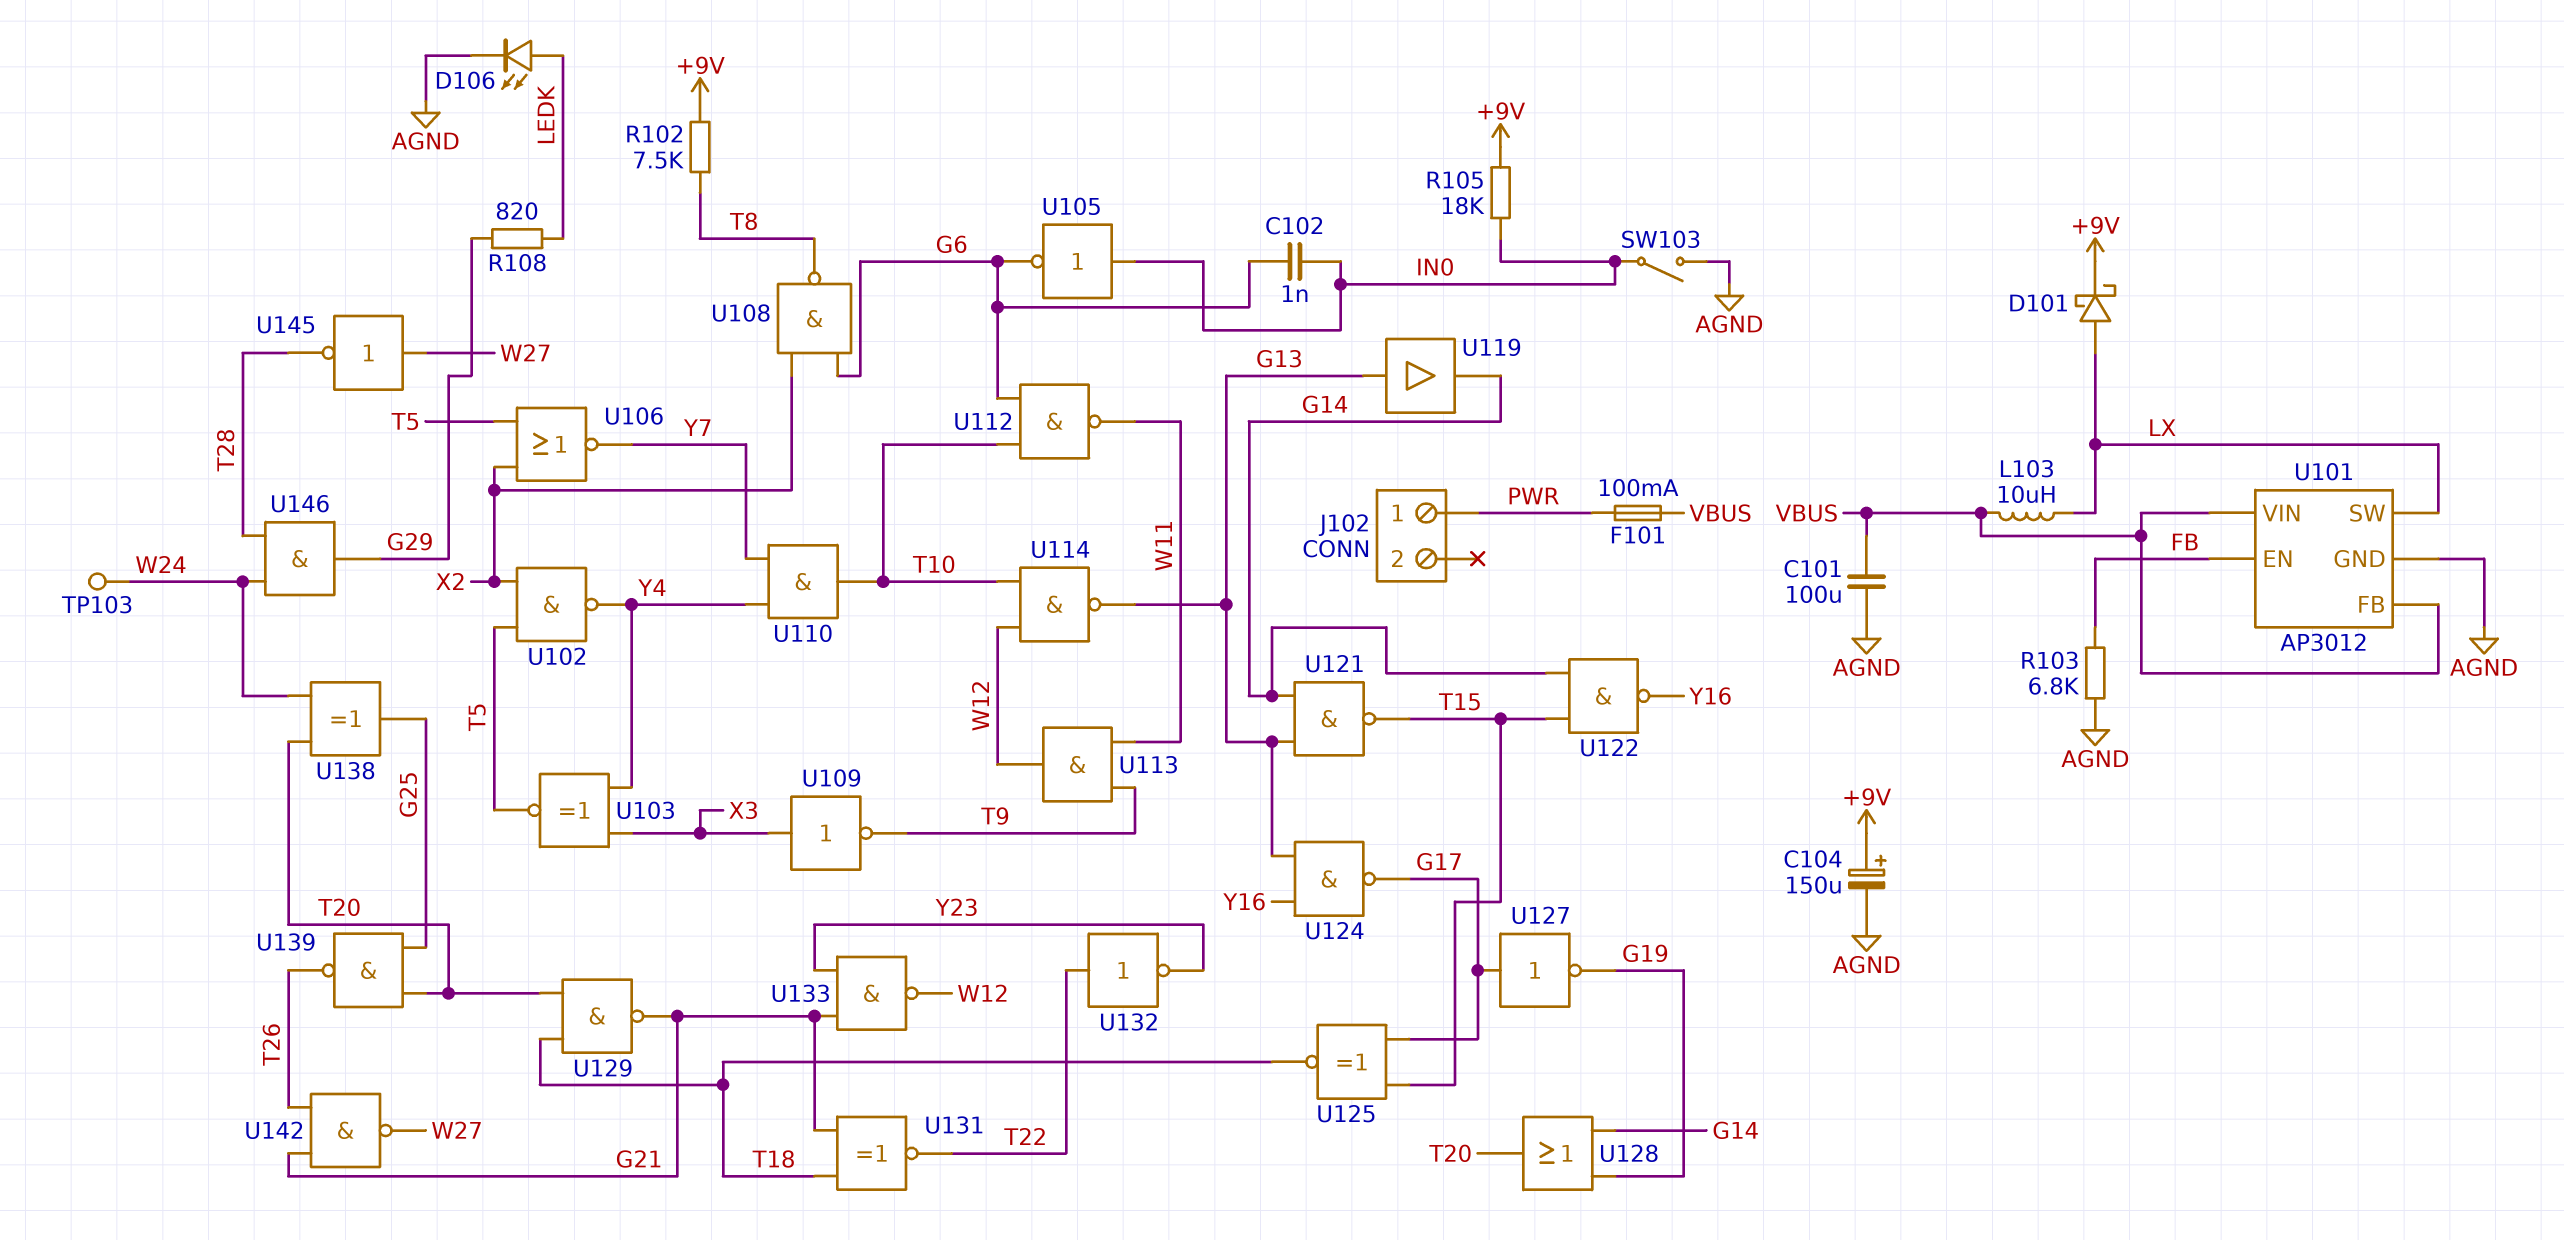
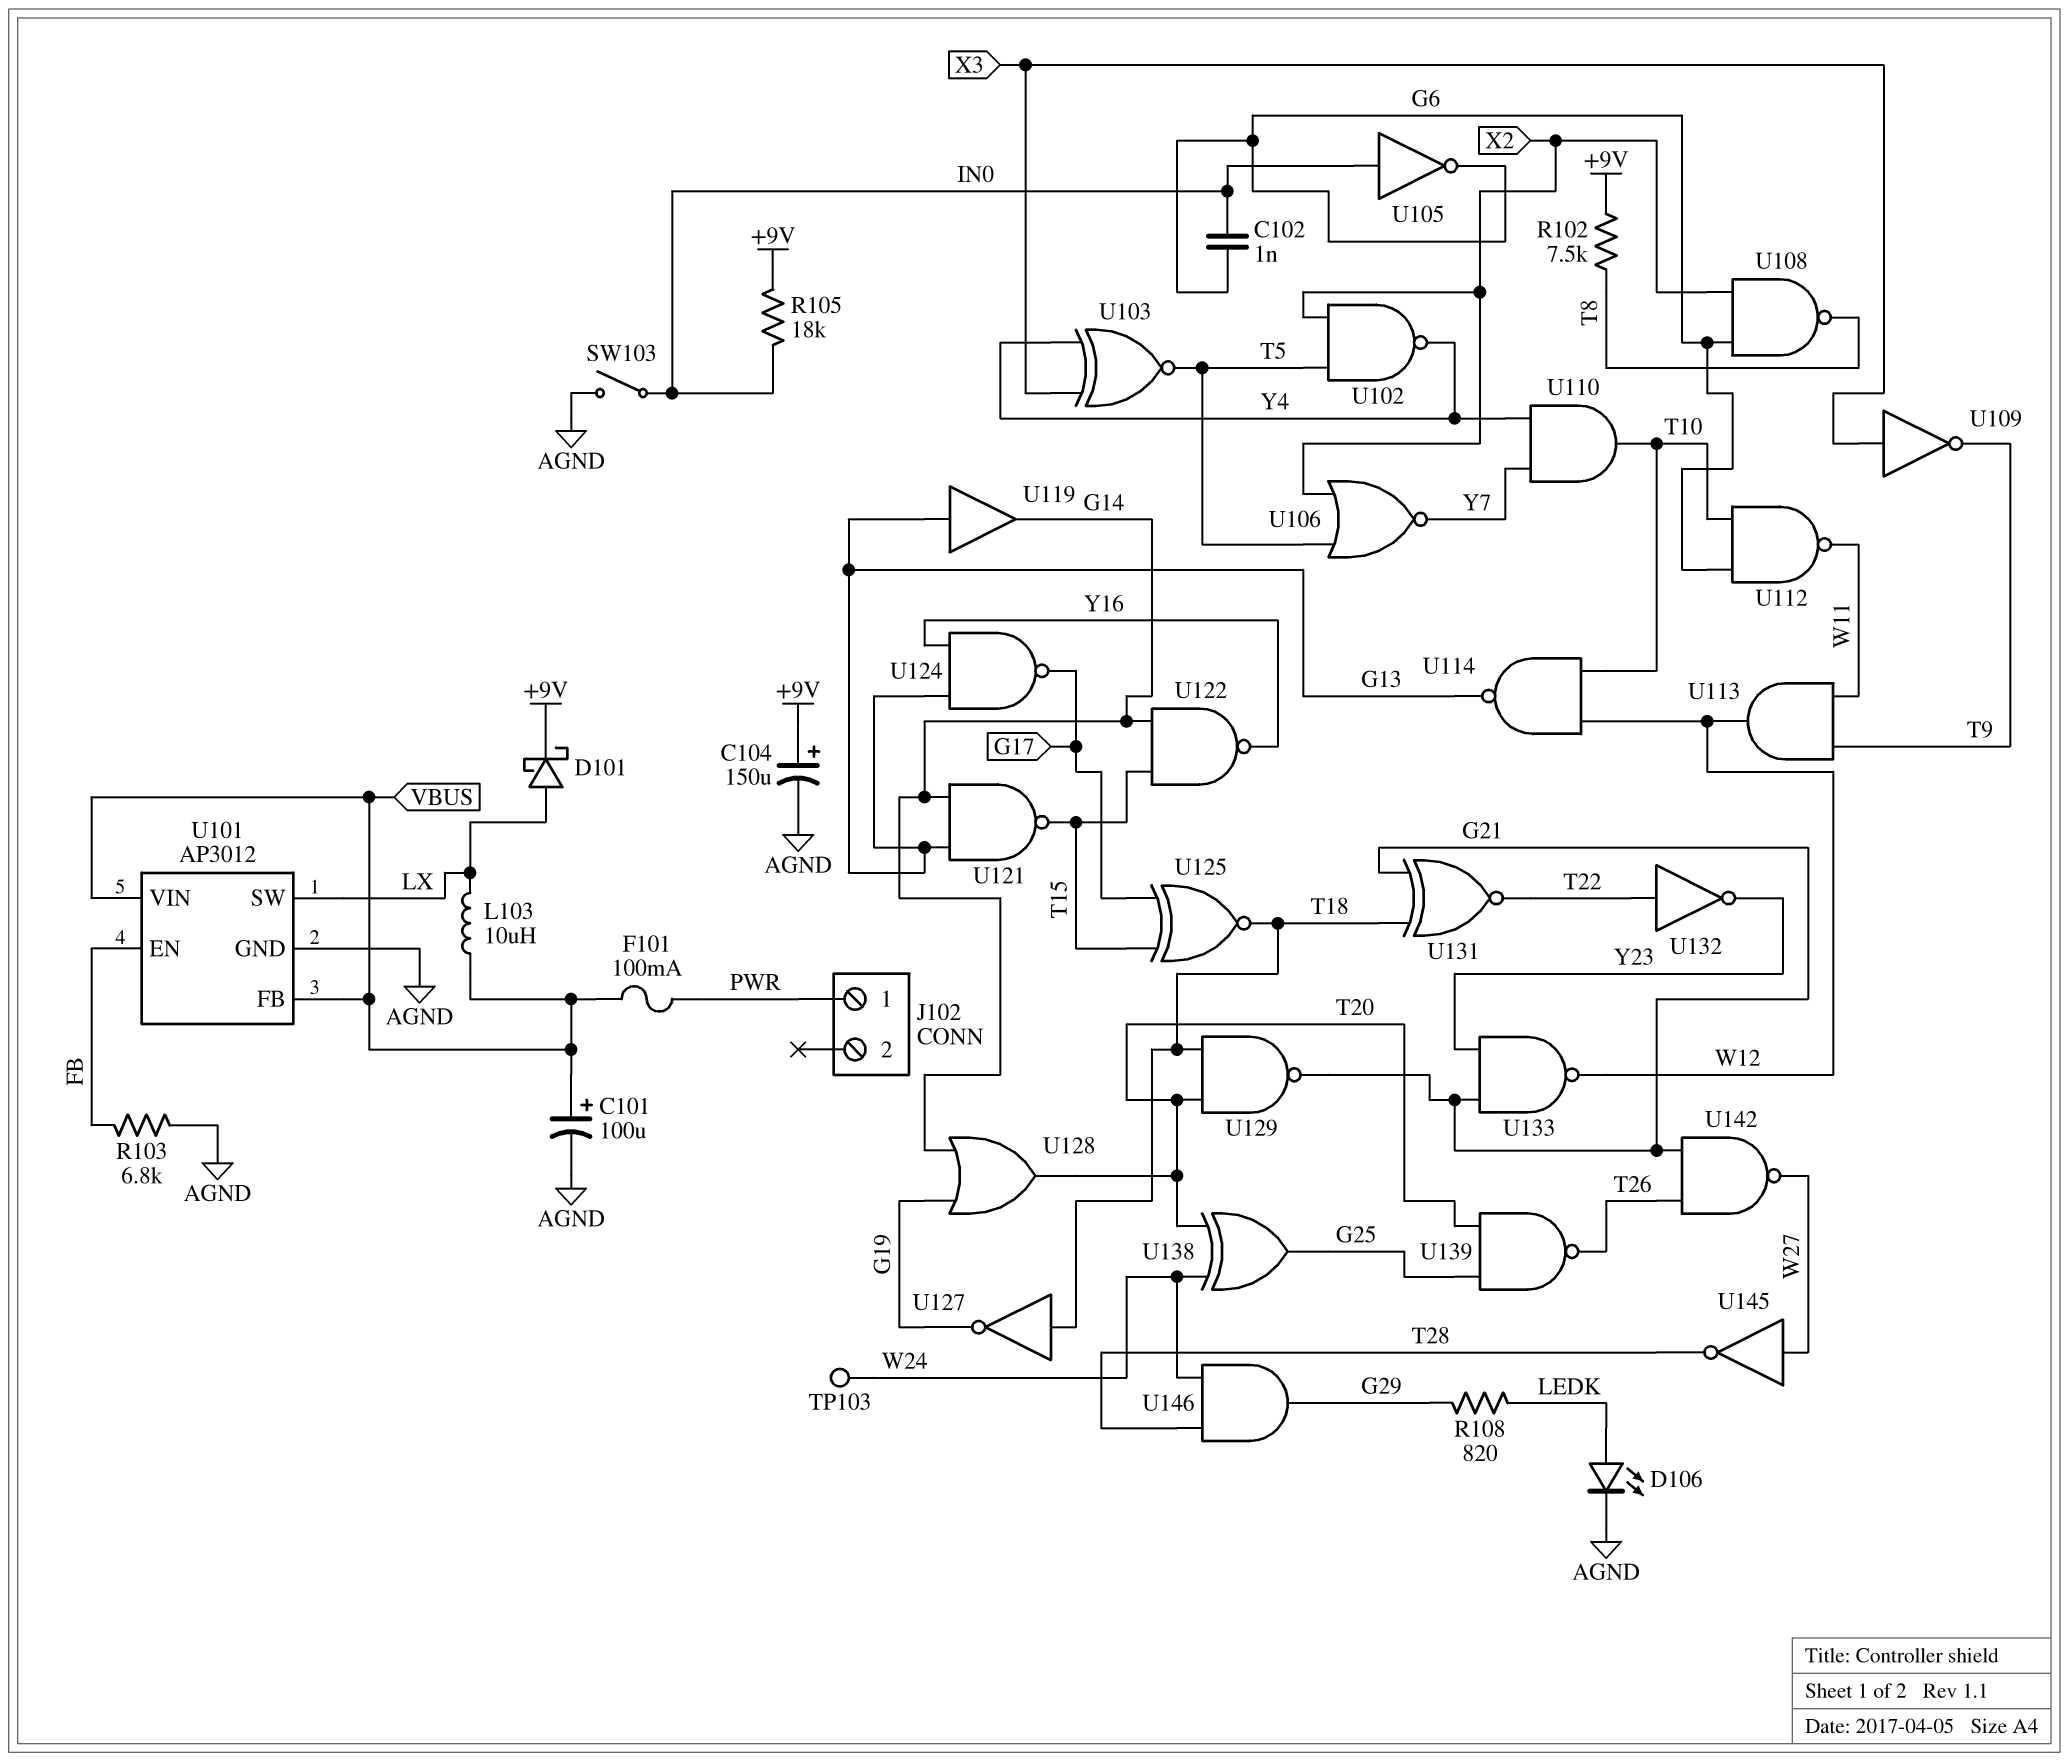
C101: 100uF (AGND, VBUS) -> 100uF (plus VBUS, minus AGND)
U127: NOT (in G17, out G19) -> NOT (in T18, out G19)

